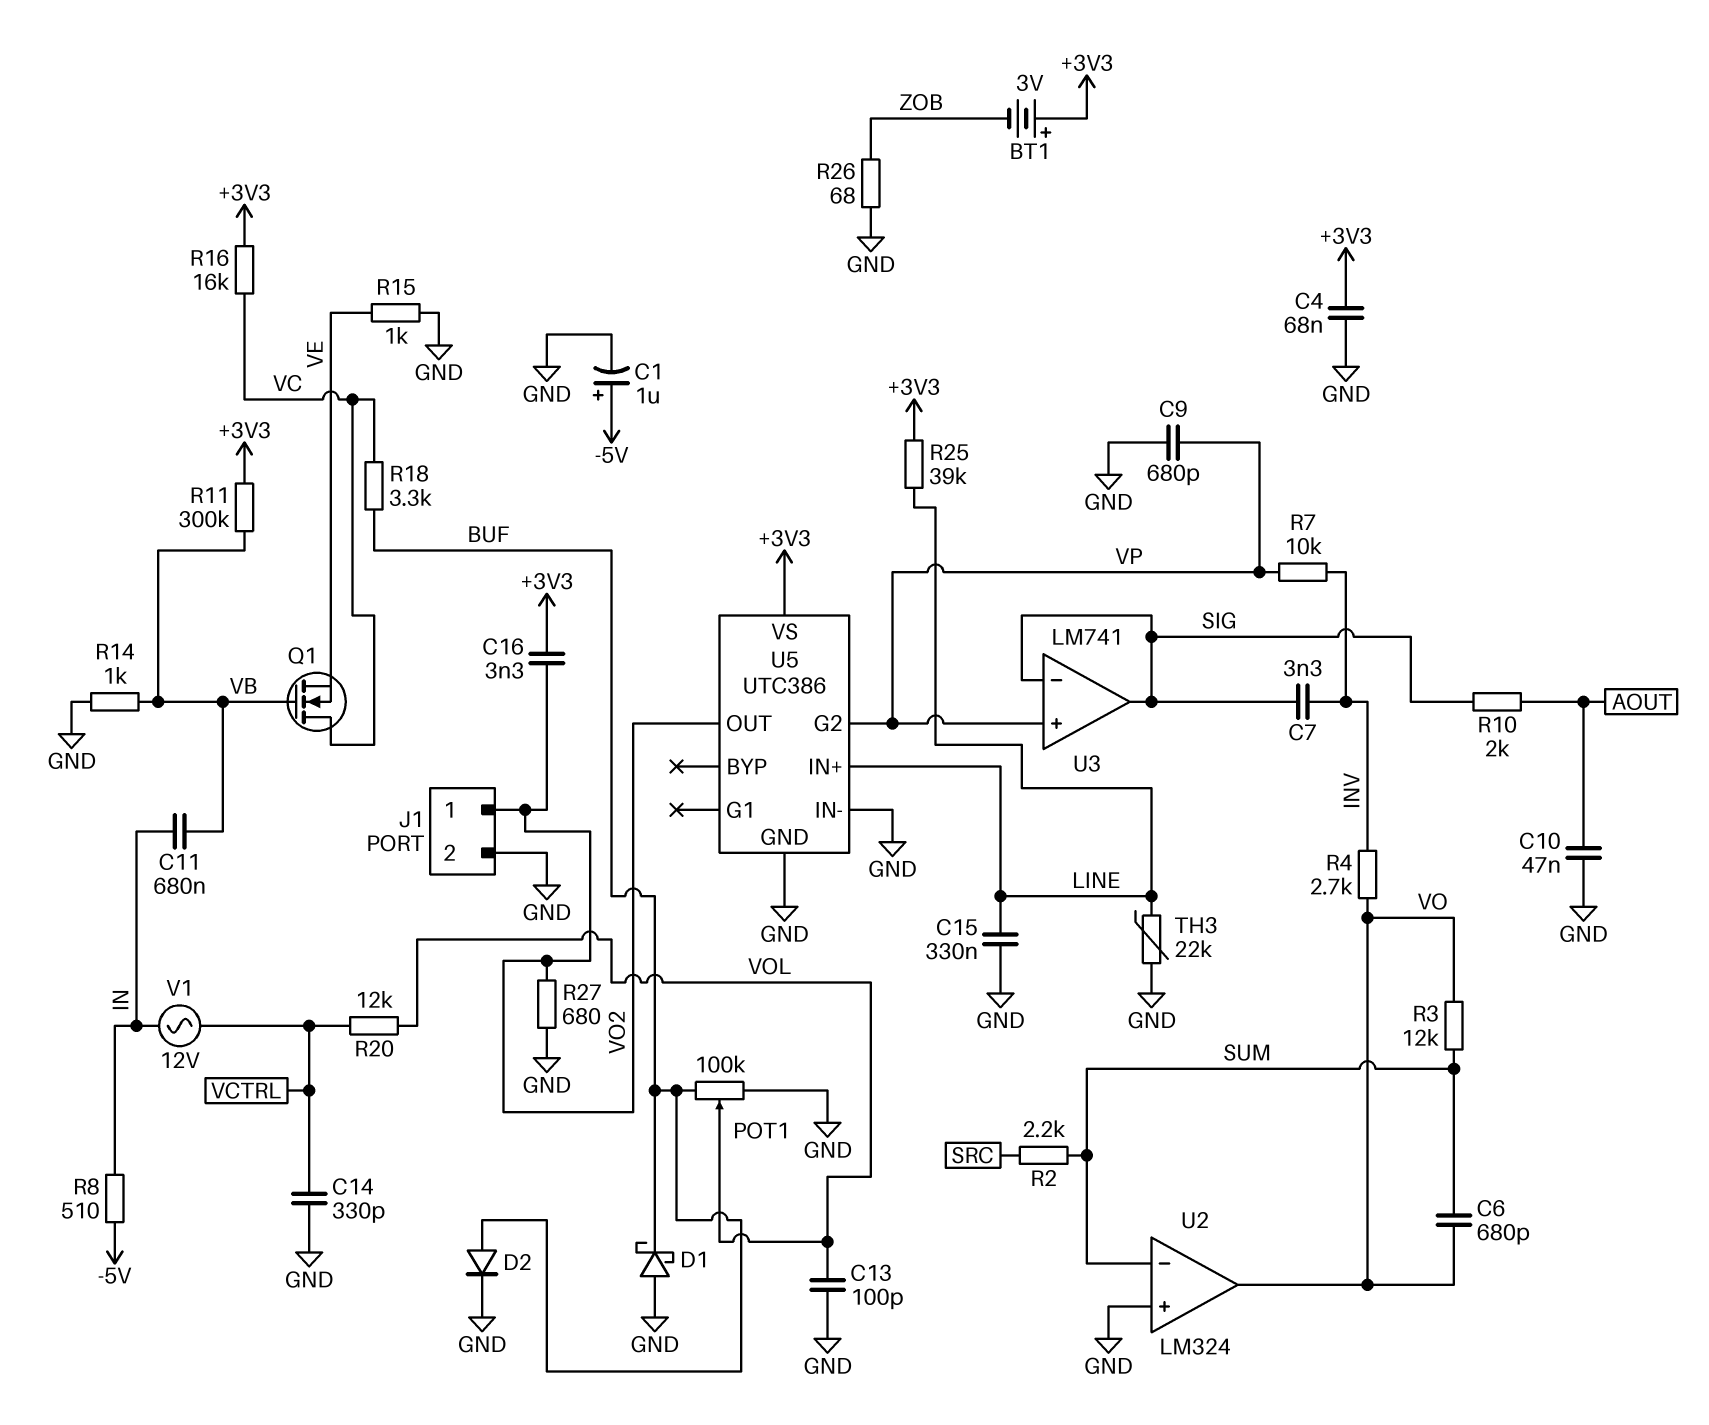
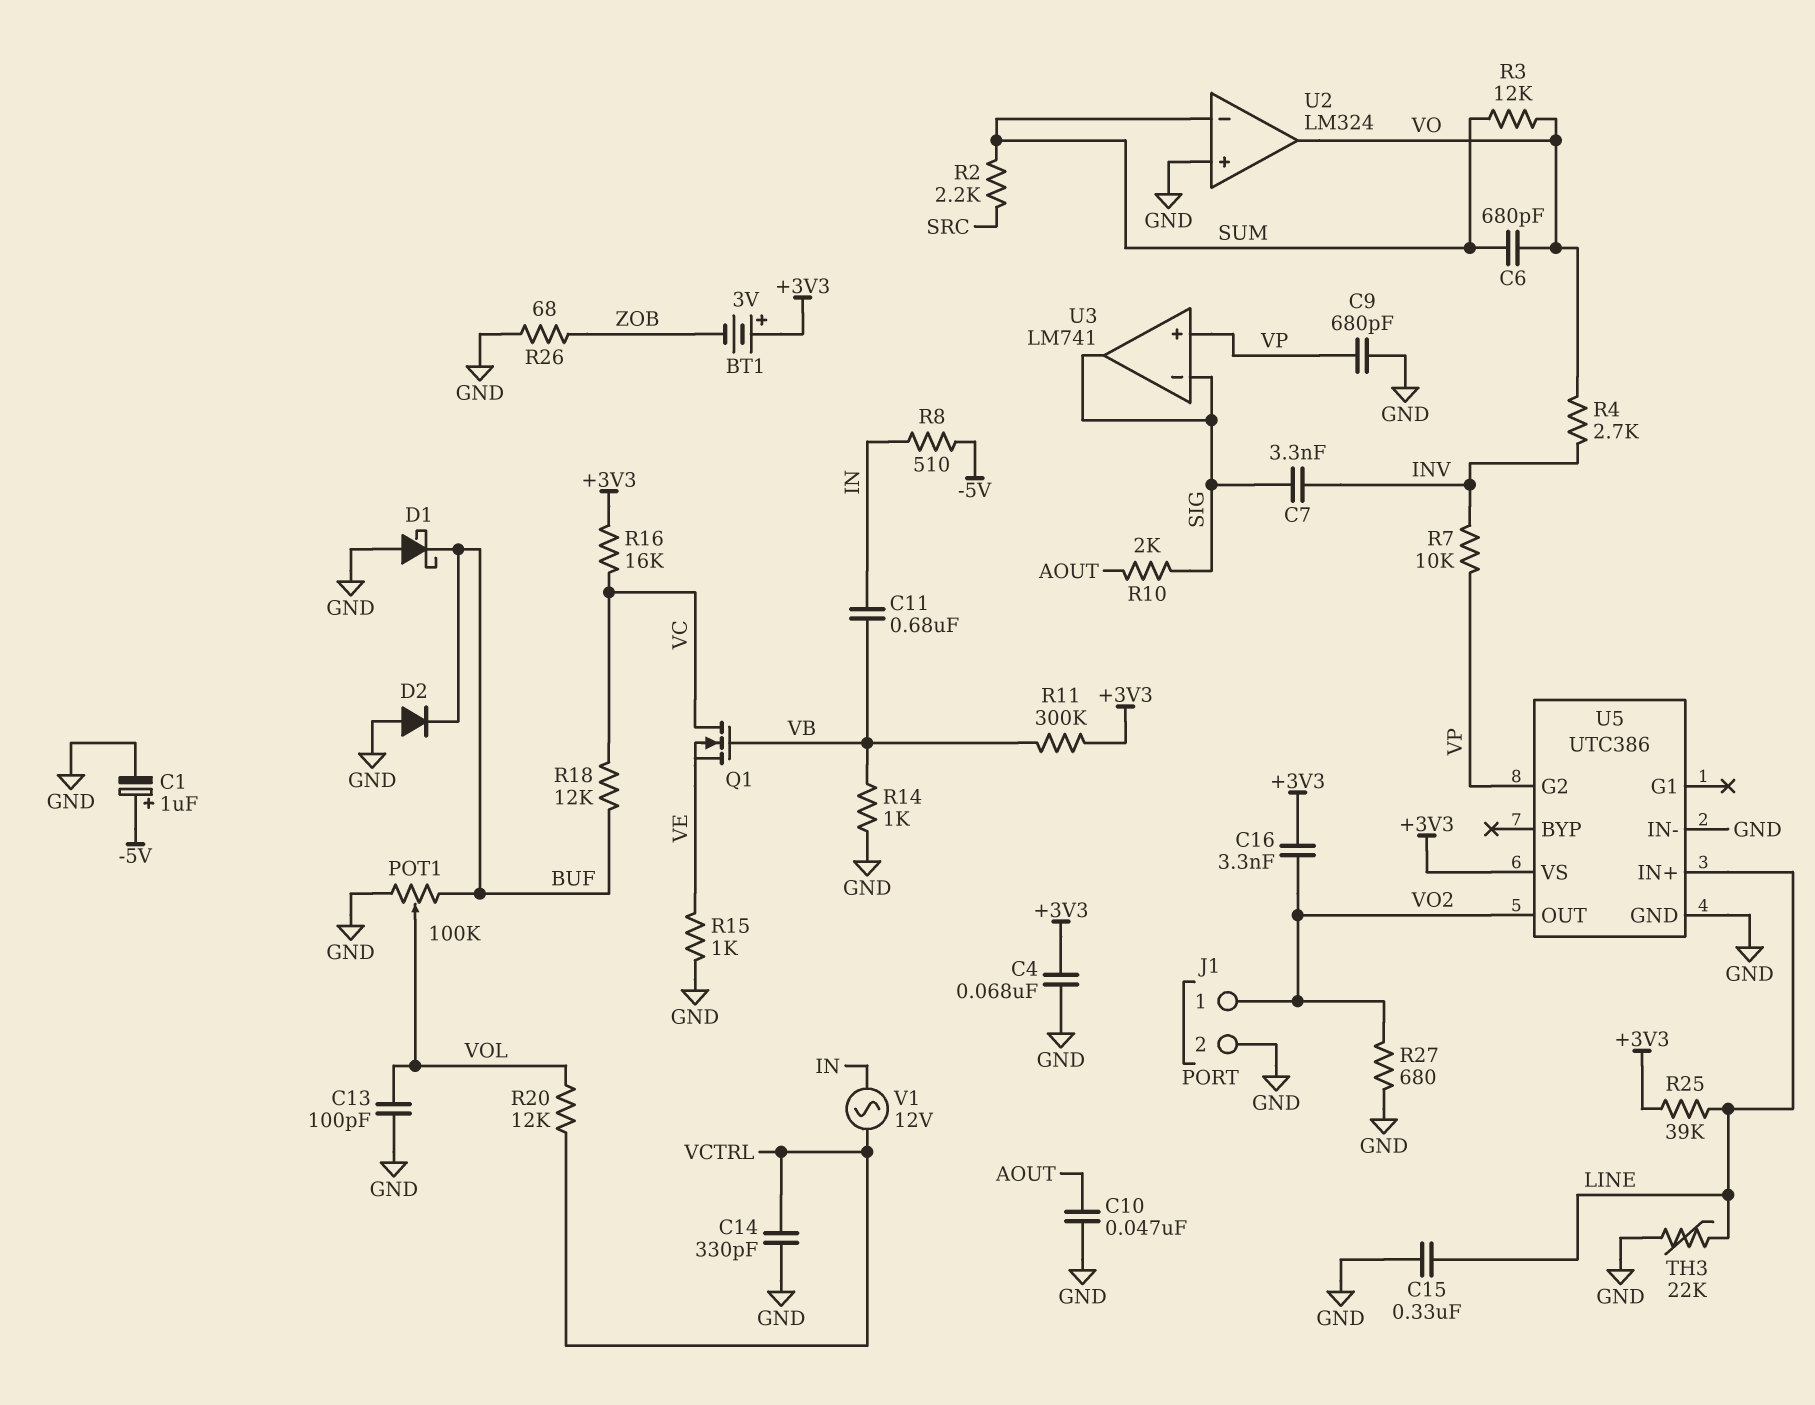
D2: diode (A BUF, K GND) -> diode (A GND, K BUF)
R18: 3.3k (BUF, VC) -> 12k (BUF, VC)

